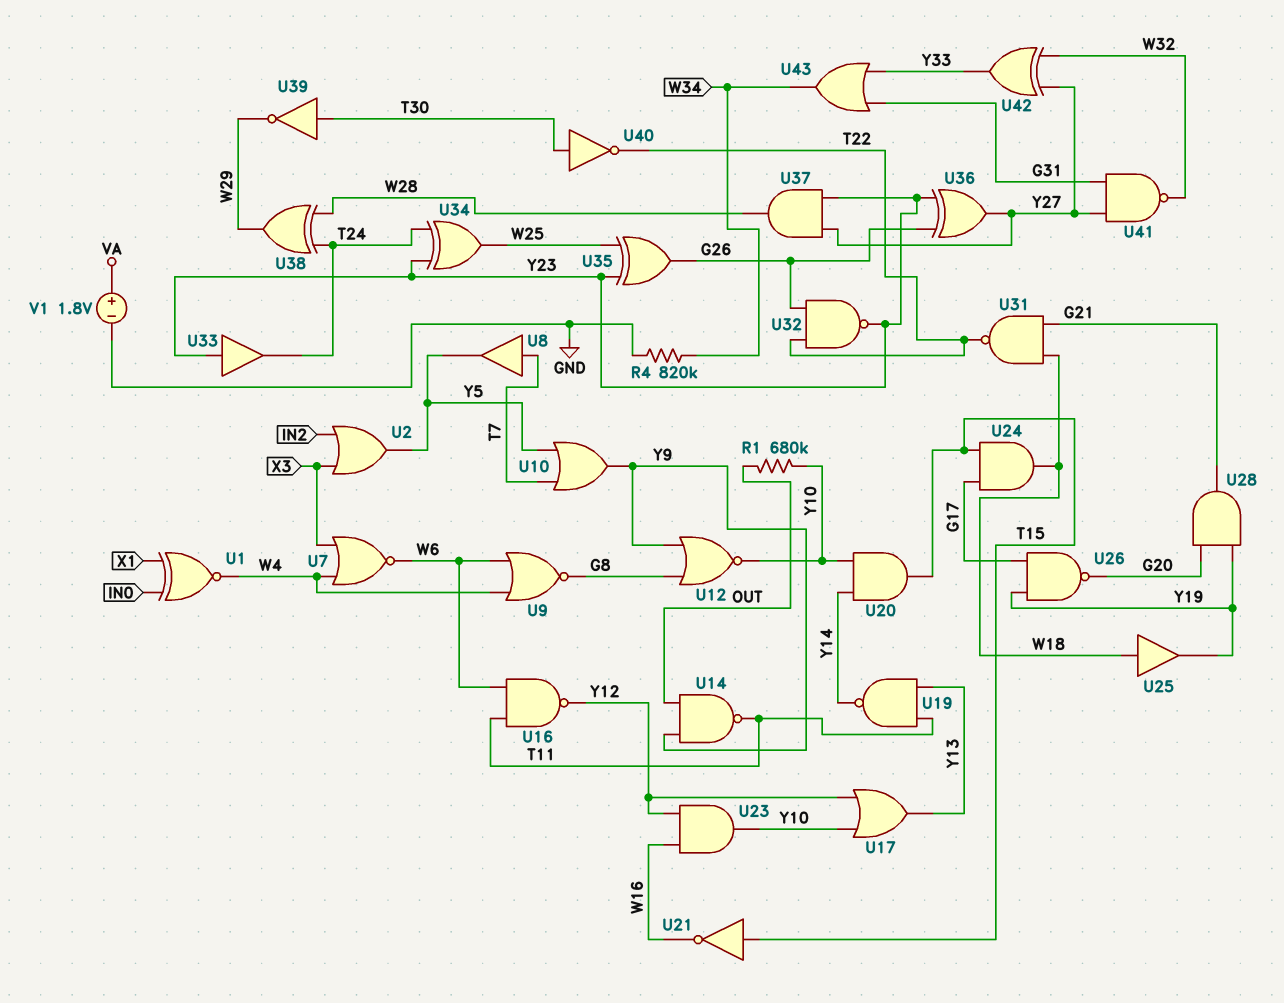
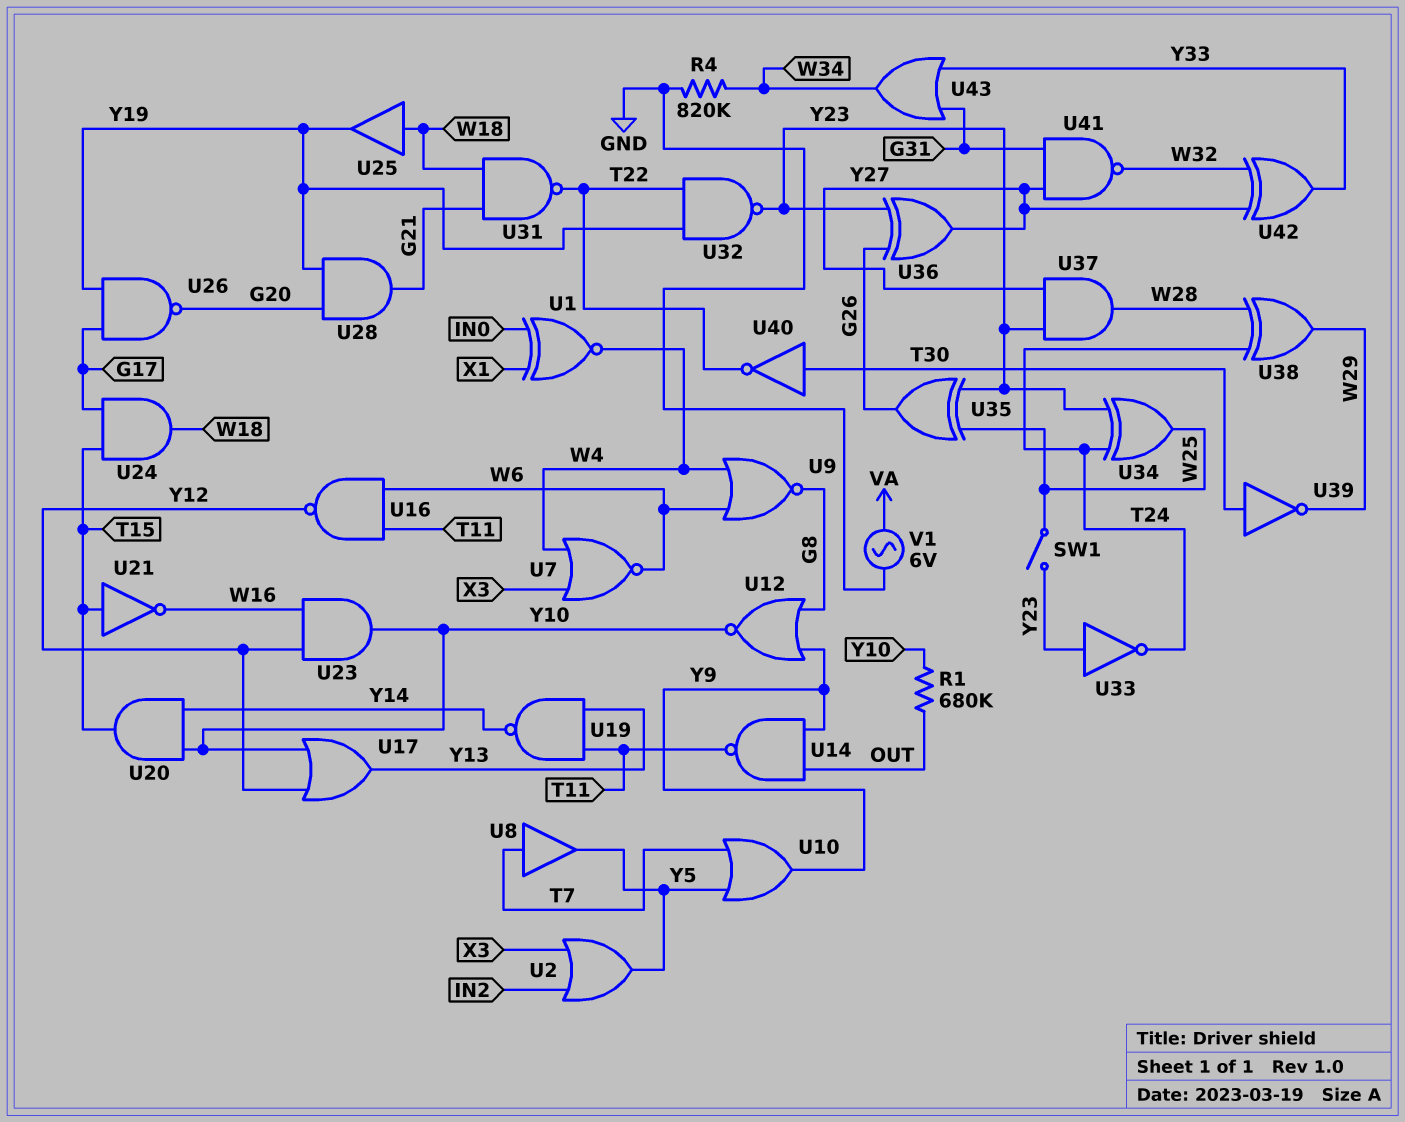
SW1: none -> switch (W25, Y23)
U32: NAND (in G26, in T22, out Y23) -> NAND (in T22, in Y19, out Y23)
U33: buffer (in Y23, out T24) -> NOT (in Y23, out T24)
V1: 1.8V (plus VA, minus GND) -> AC 6V (GND, VA)

